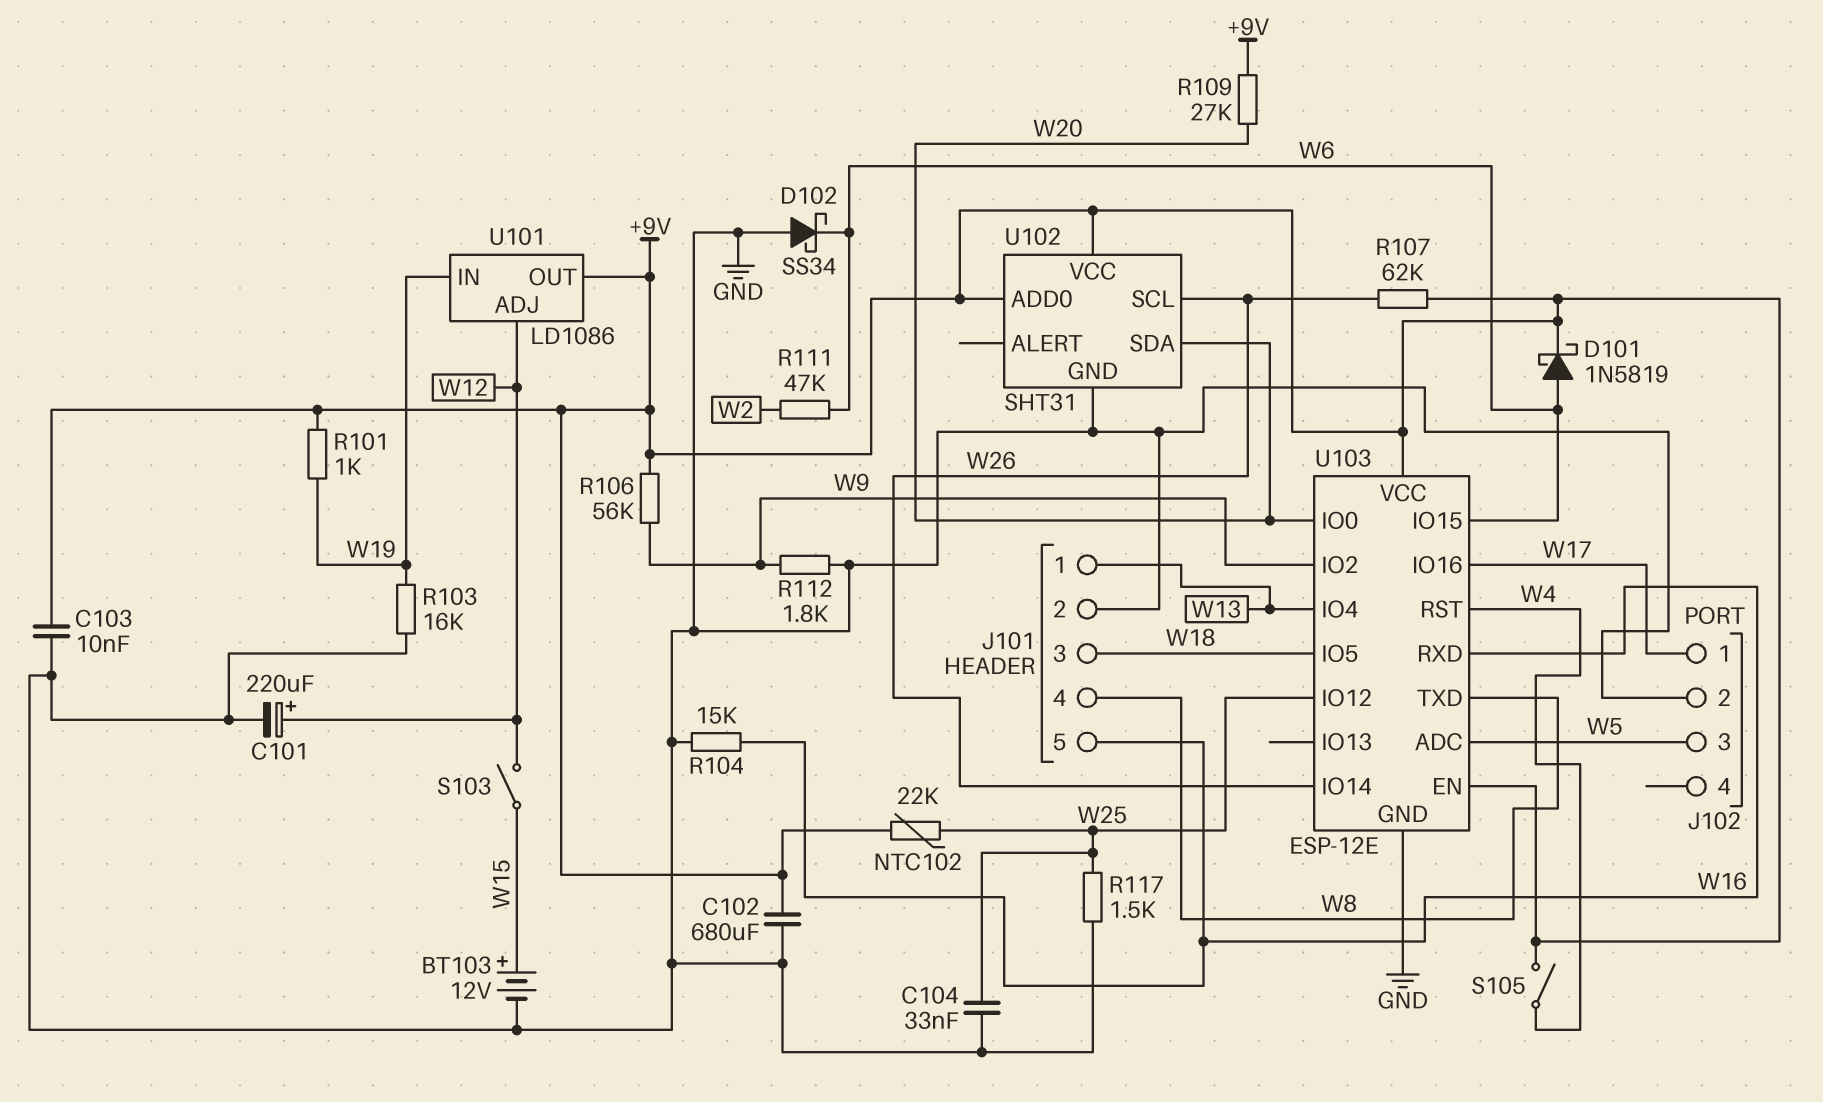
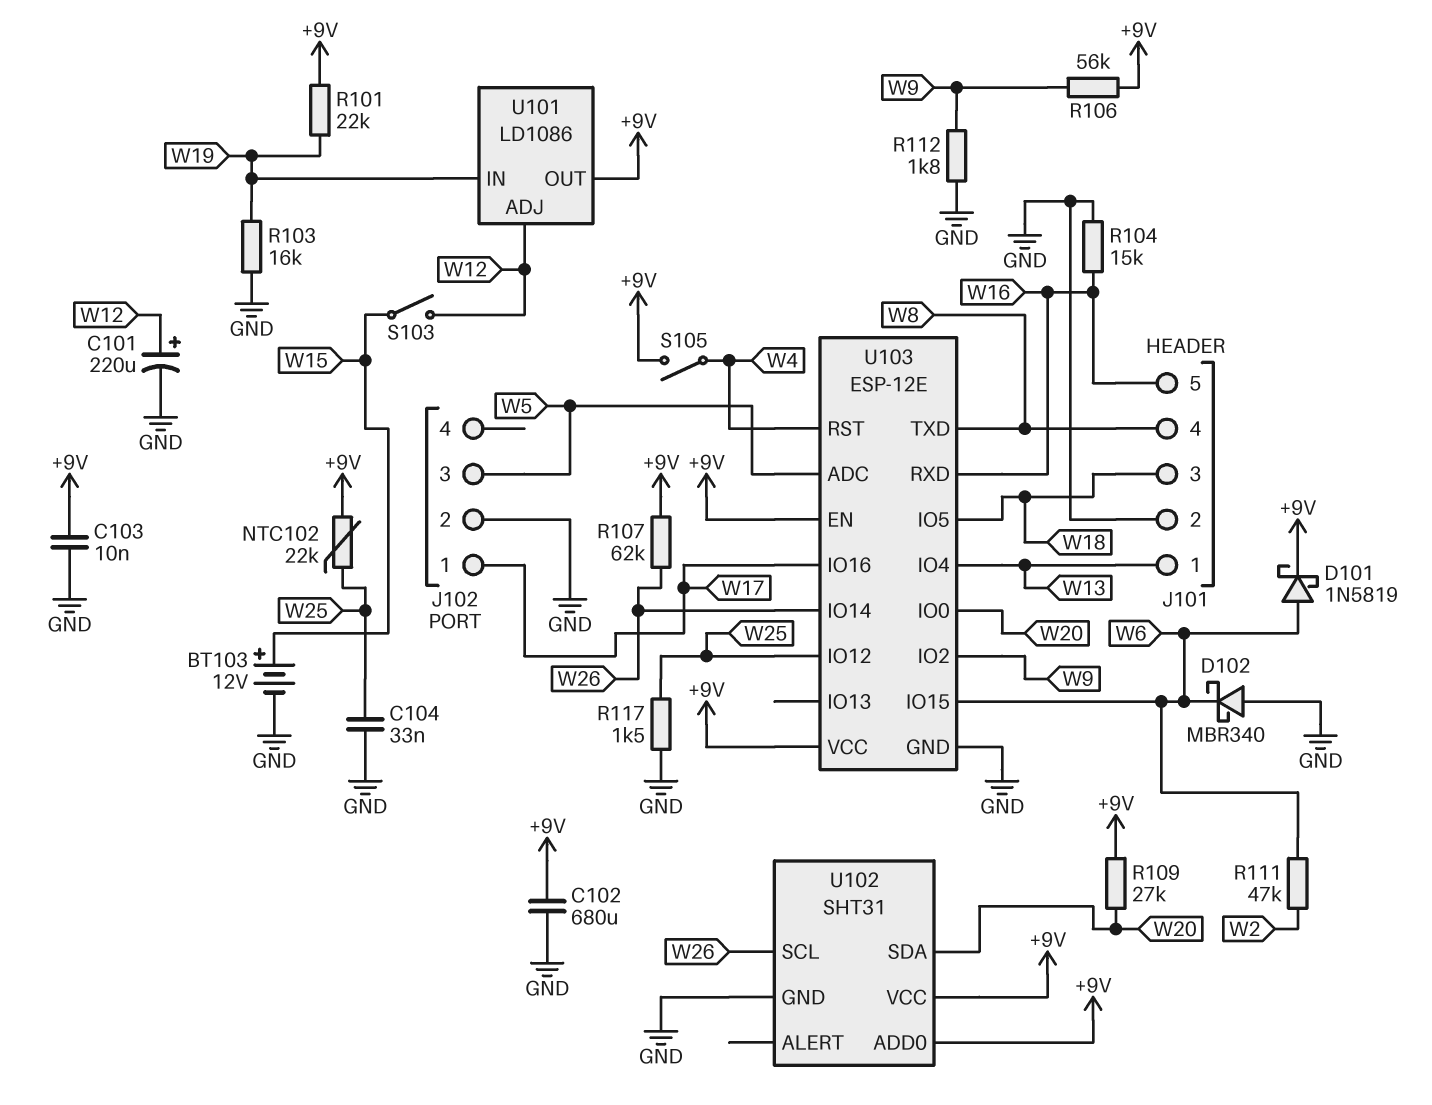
D102: schottky SS34 (A GND, K W6) -> schottky MBR340 (A GND, K W6)
R101: 1k (+9V, W19) -> 22k (+9V, W19)

